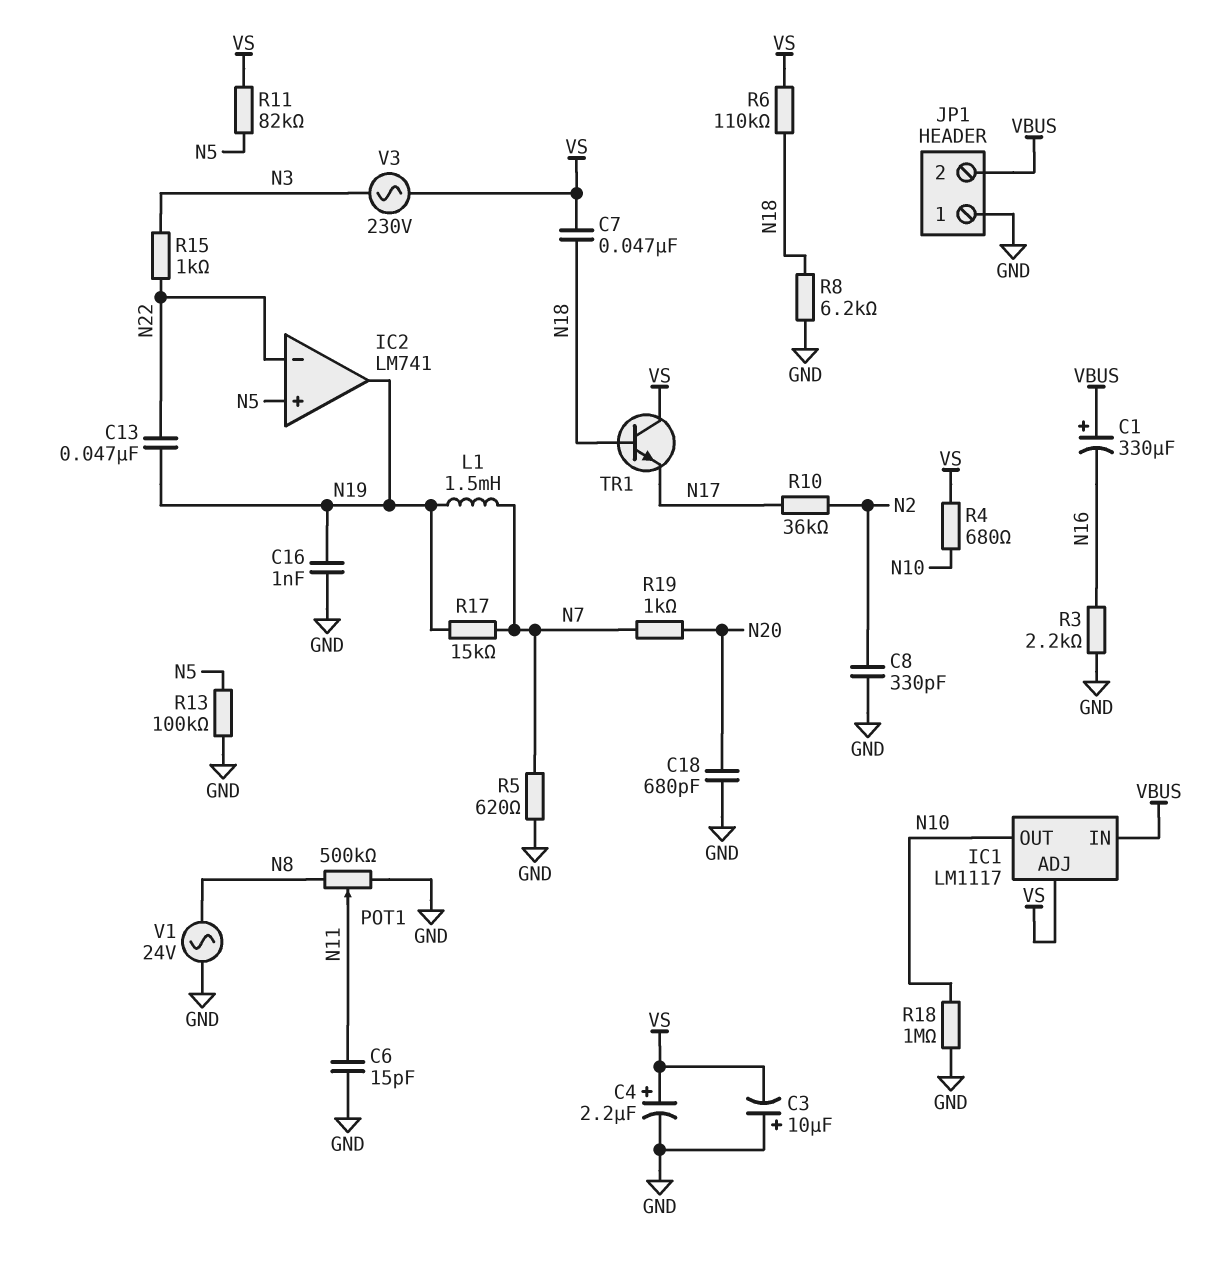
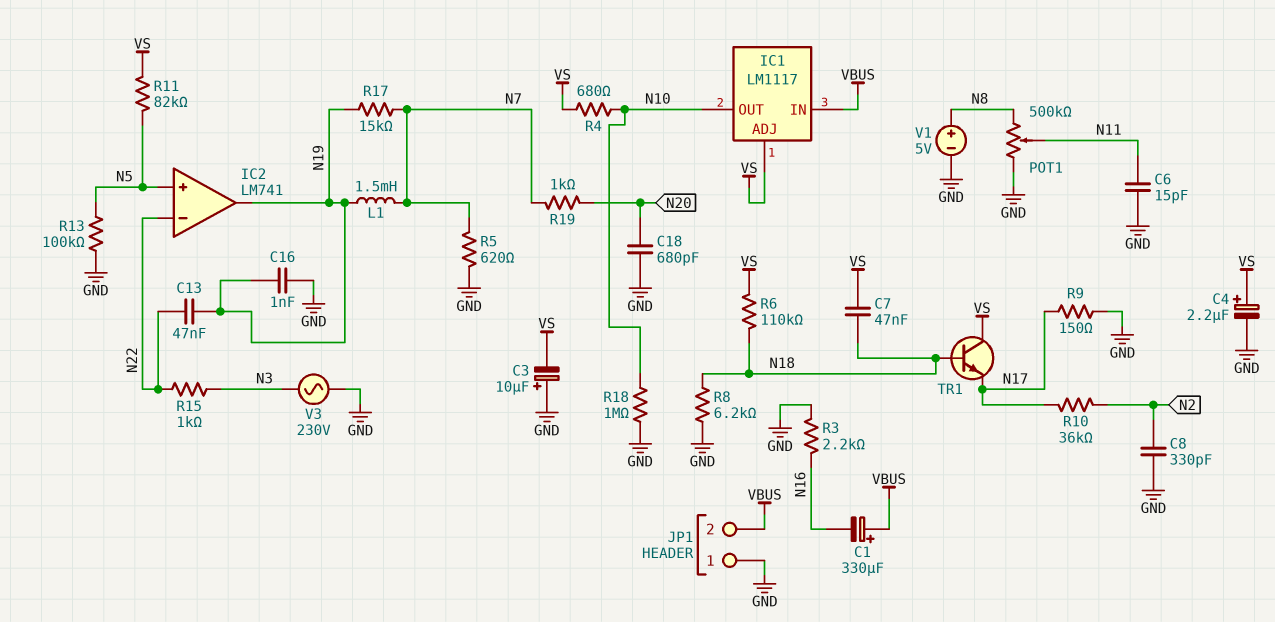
R9: none -> 150 (GND, N17)
V1: AC 24V (GND, N8) -> 5V (plus N8, minus GND)
V3: AC 230V (N3, VS) -> AC 230V (GND, N3)

